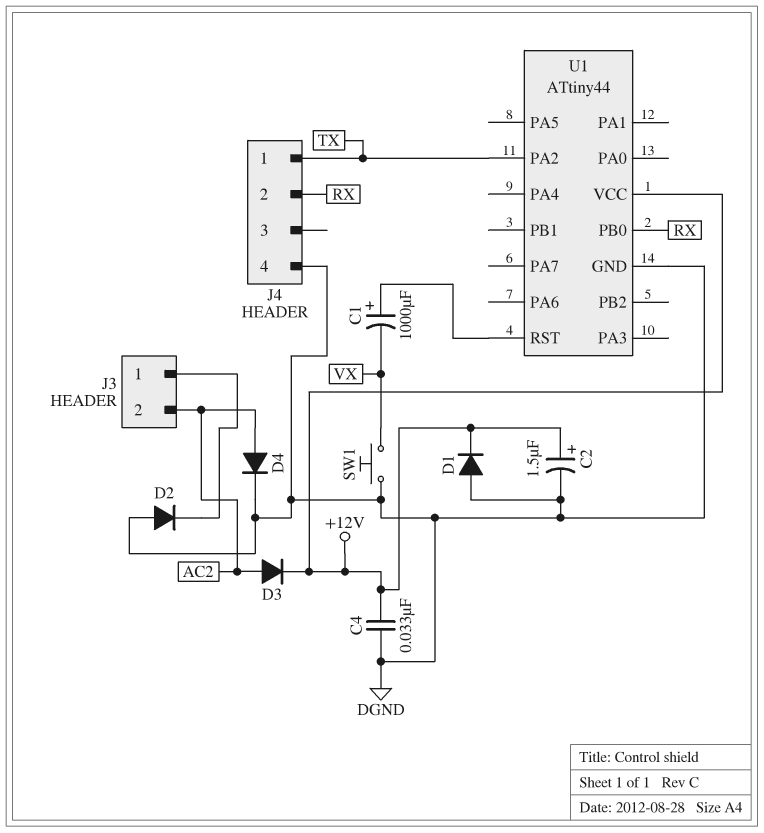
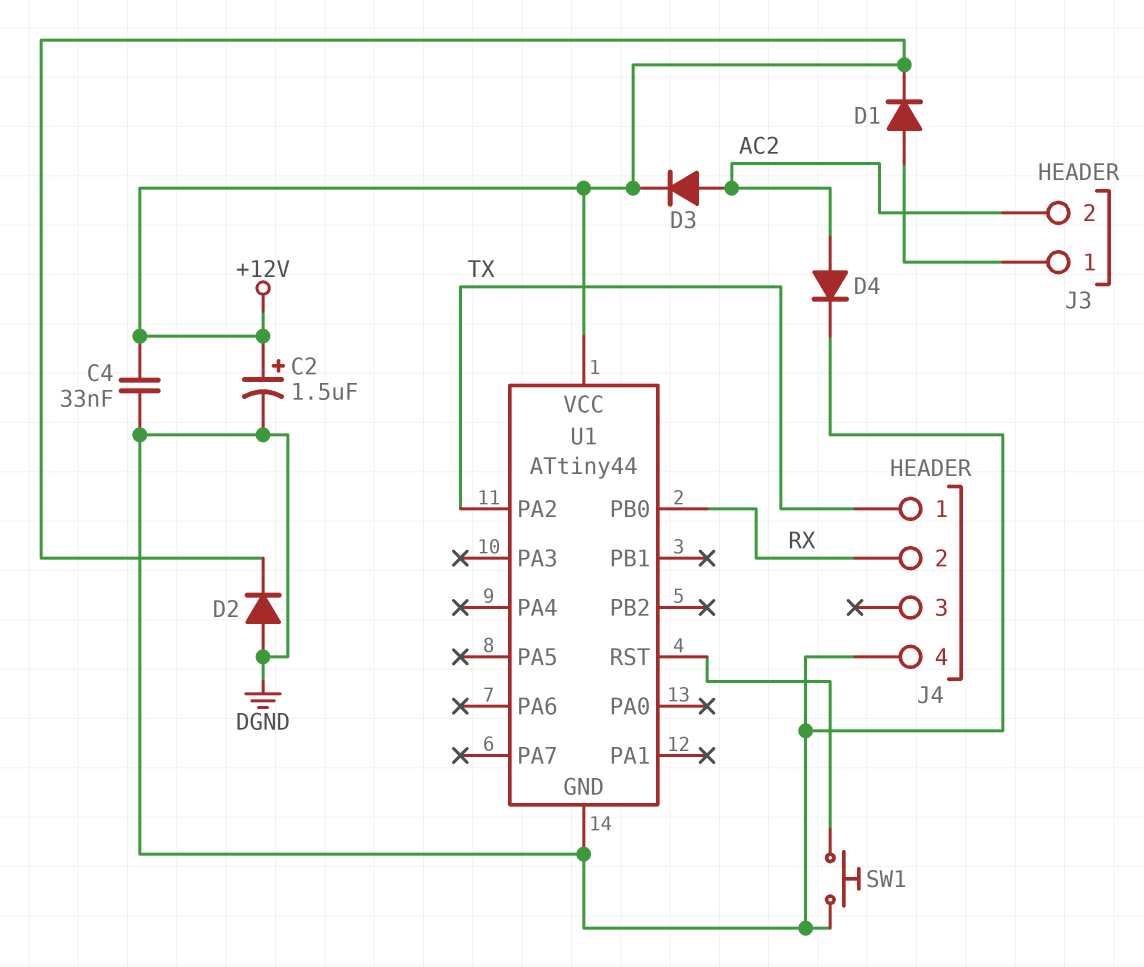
C1: 1000uF (plus U1/RST, minus VX) -> none
D1: diode (A DGND, K +12V) -> diode (A J3/1, K +12V)
D2: diode (A DGND, K J3/1) -> diode (A DGND, K +12V)
SW1: button (DGND, VX) -> button (DGND, U1/RST)

